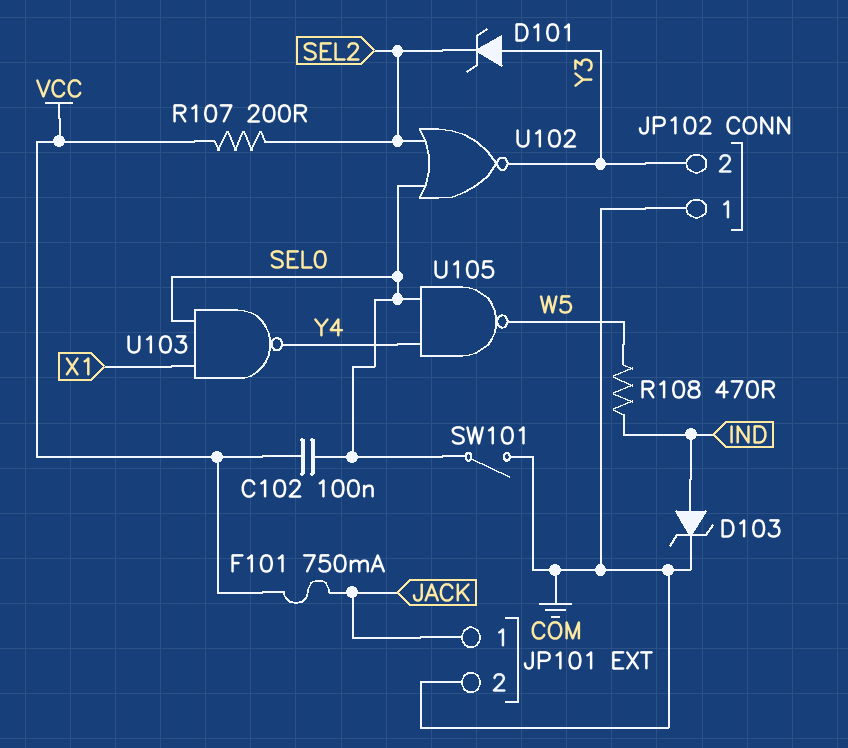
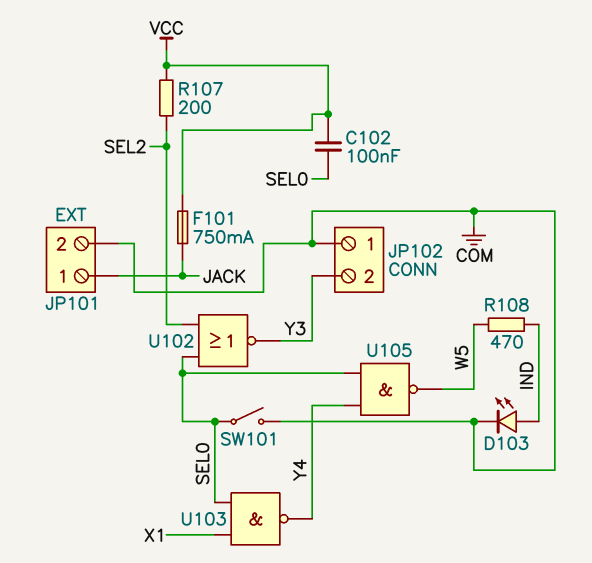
D101: zener (A Y3, K SEL2) -> none
D103: zener (A IND, K COM) -> LED (A IND, K COM)

